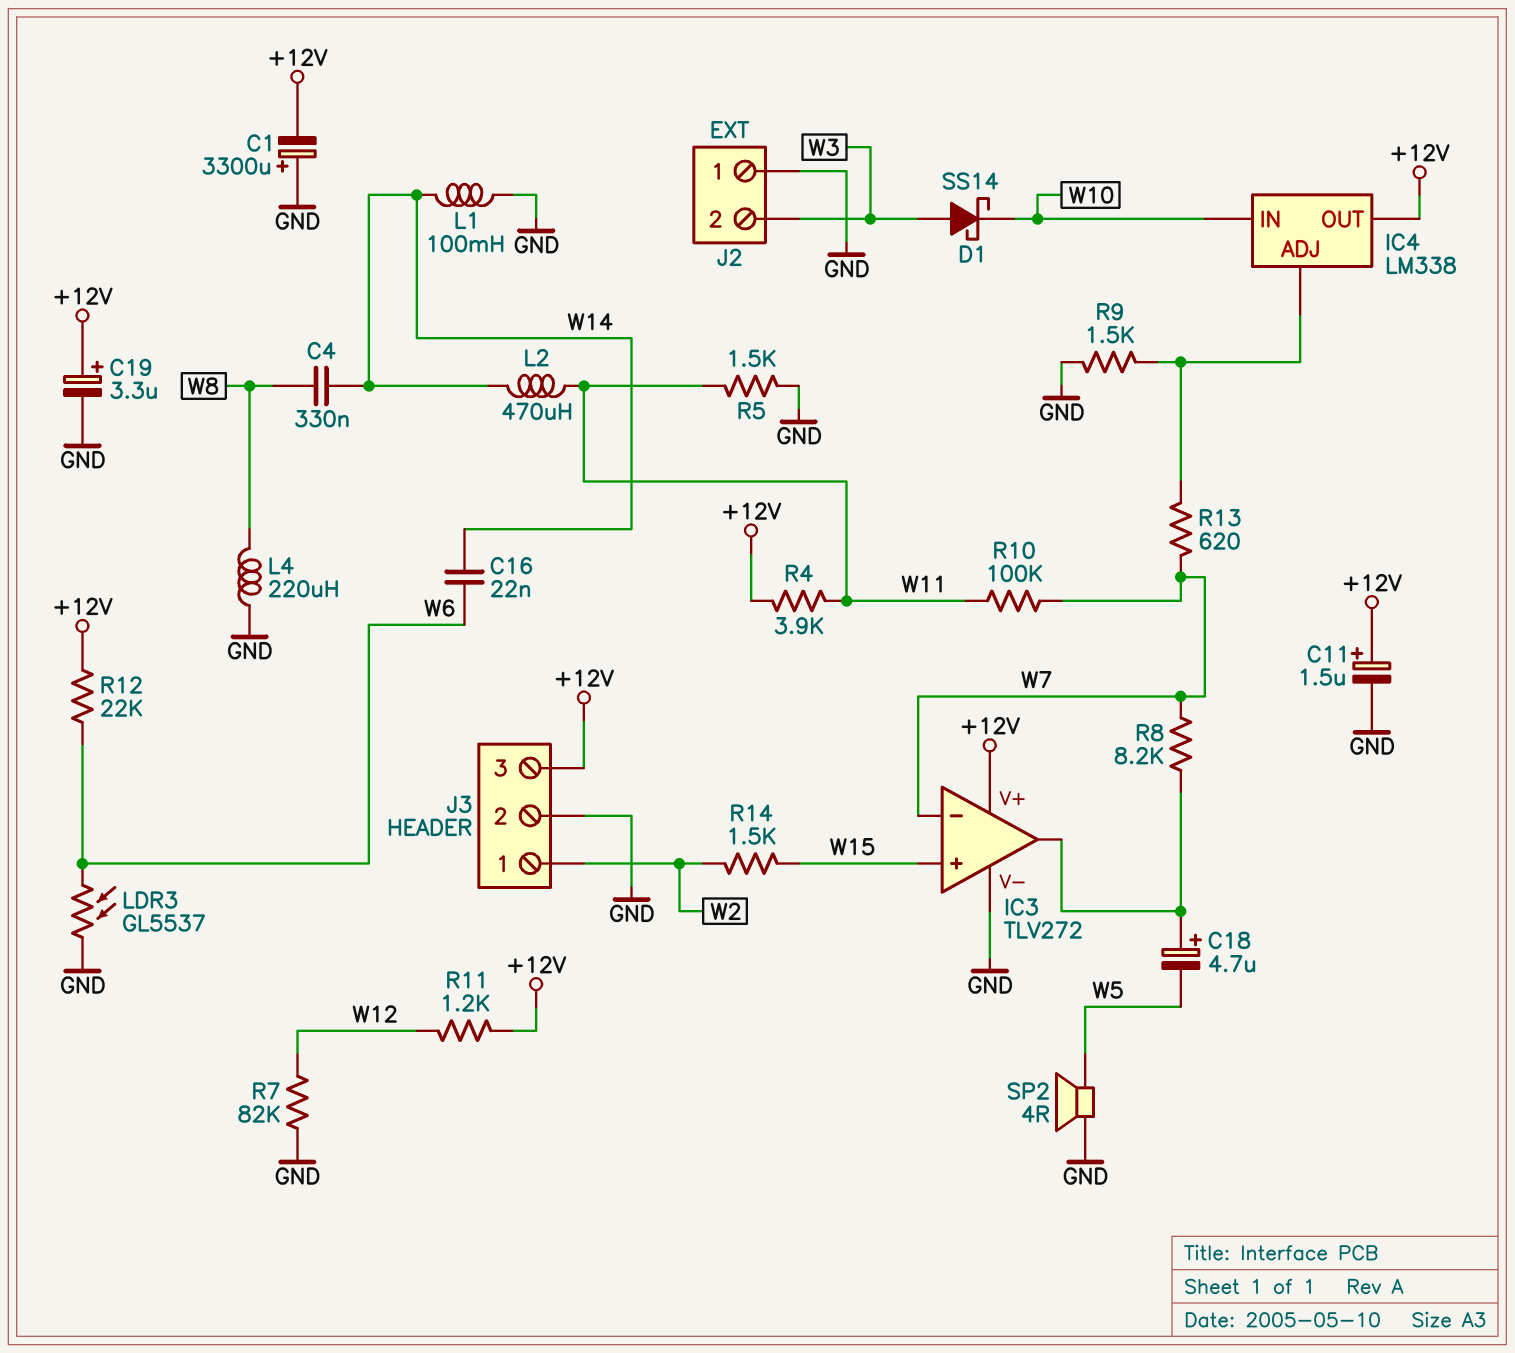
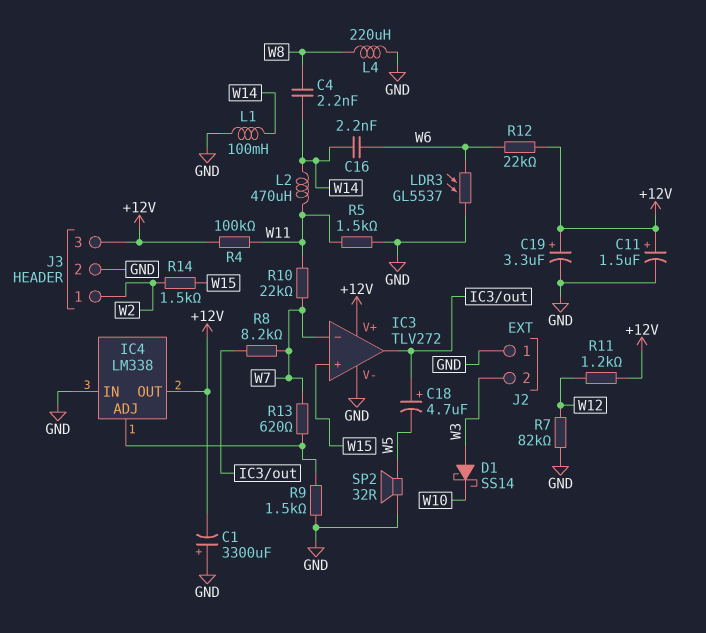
C4: 330nF (W8, W14) -> 2.2nF (W8, W14)
C16: 22nF (W6, W14) -> 2.2nF (W6, W14)
IC4 pin IN: W10 -> GND
R4: 3.9k (+12V, W11) -> 100k (+12V, W11)
R10: 100k (W7, W11) -> 22k (W7, W11)
SP2: speaker 4R (GND, W5) -> speaker 32R (GND, W5)

